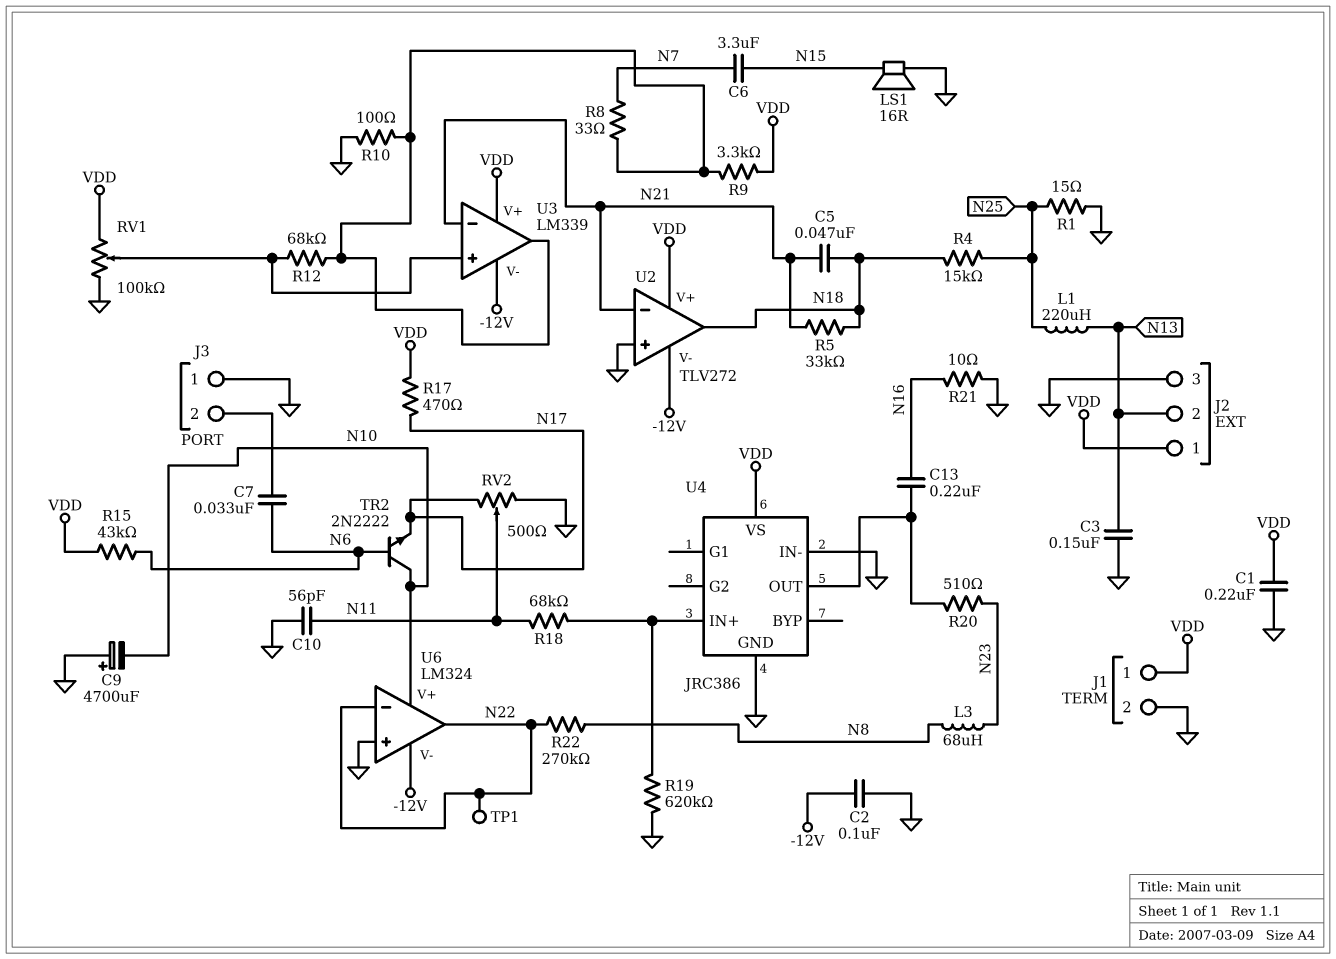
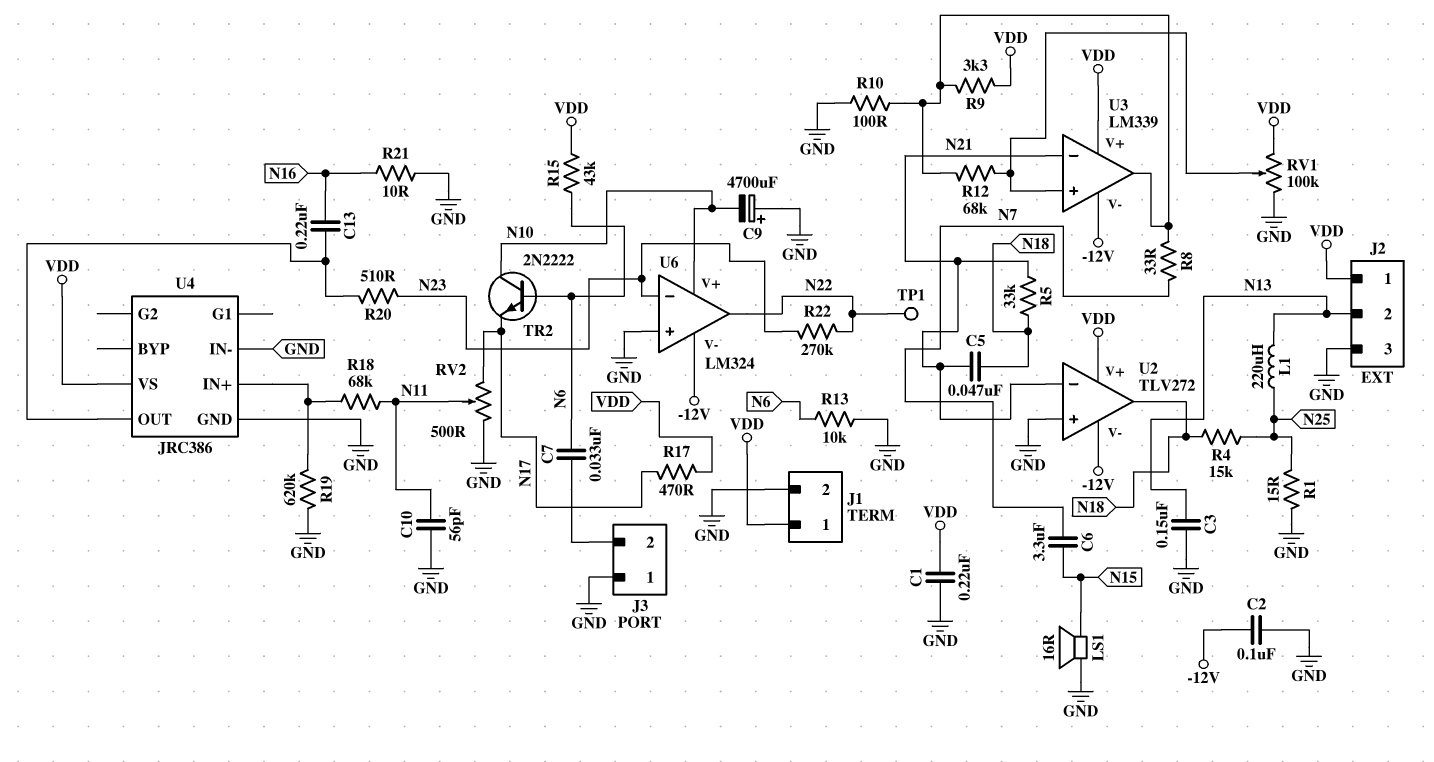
L3: 68uH (N8, N23) -> none
R13: none -> 10k (GND, N6)
R22: 270k (N8, N22) -> 270k (N22, N23)
U6 pin in-: N22 -> N23

